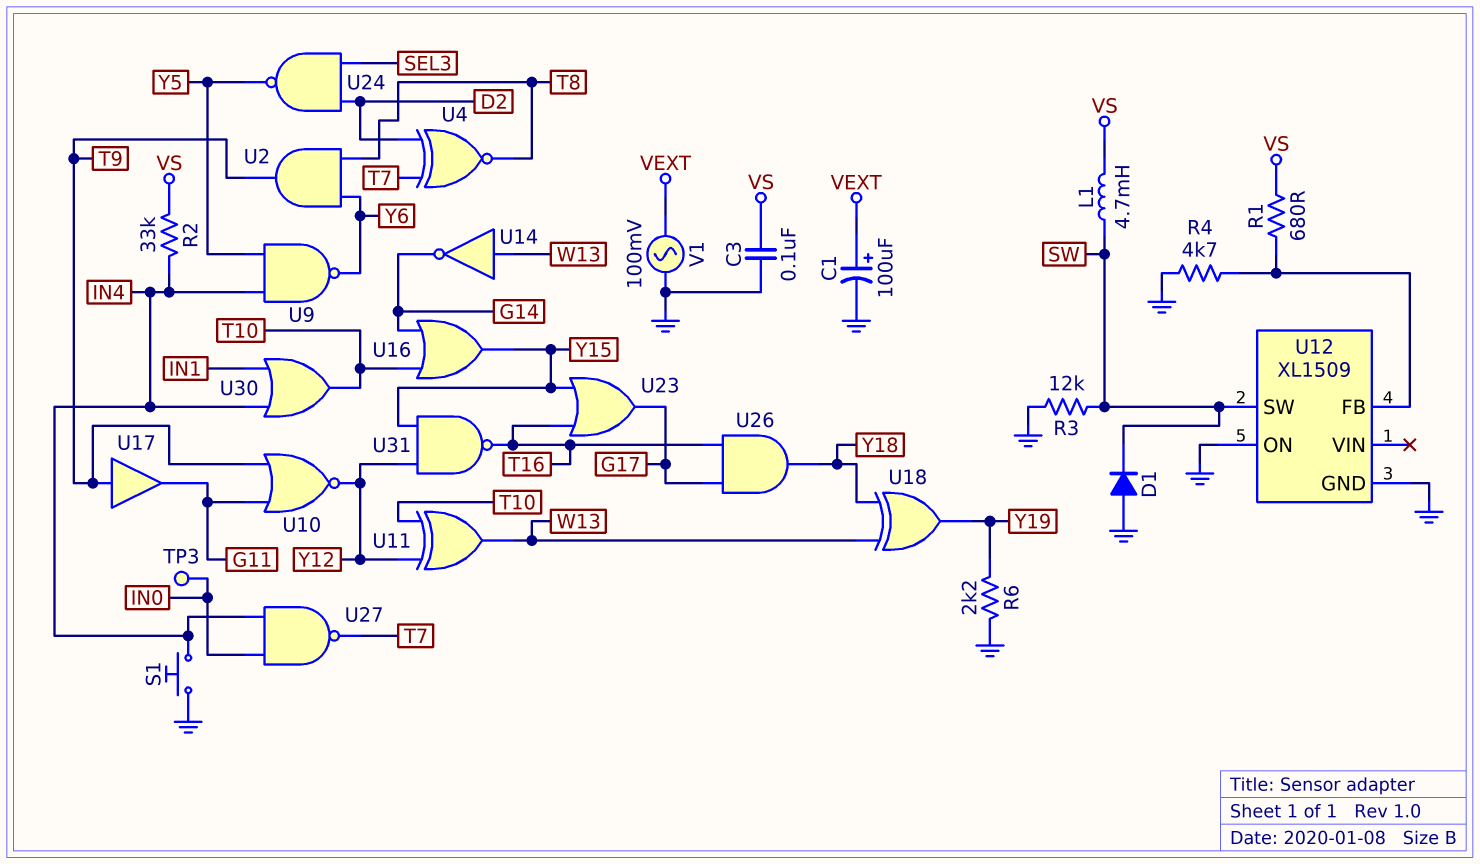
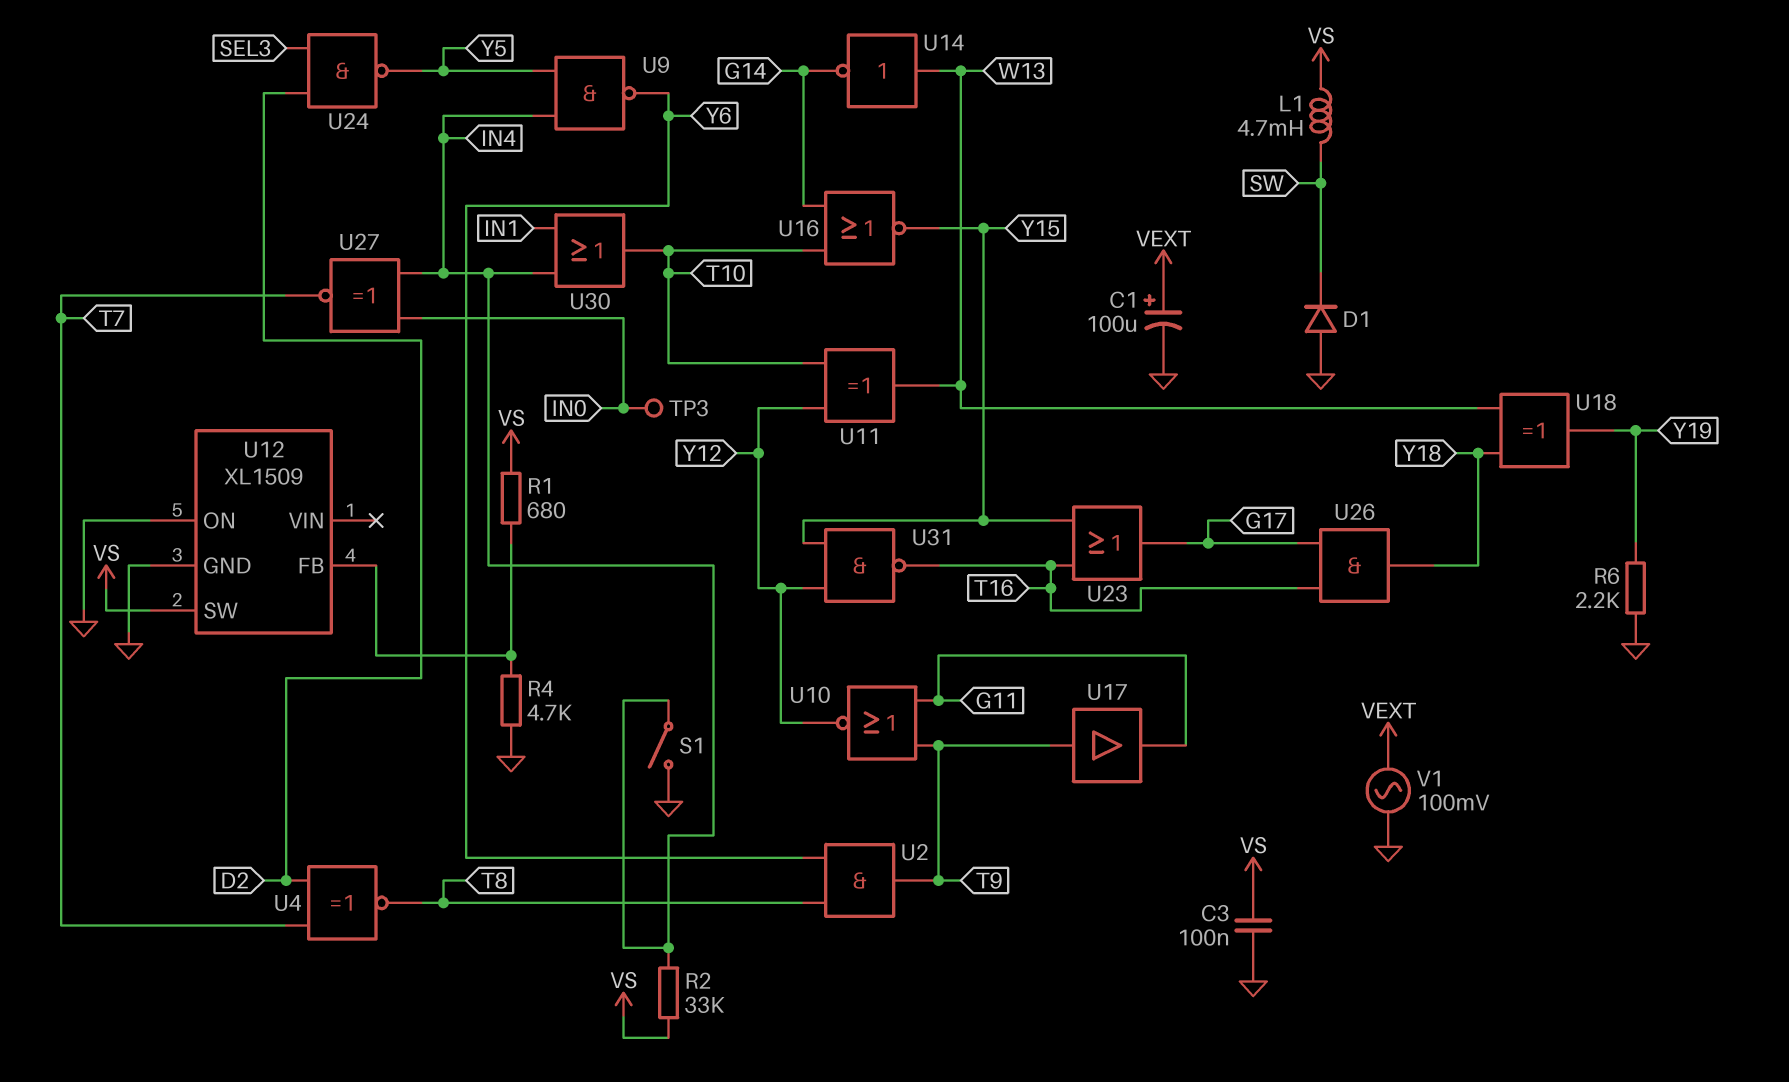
R3: 12k (GND, SW) -> none
S1: button (GND, IN4) -> switch (GND, IN4)
U12 pin SW: SW -> VS
U16: OR (in G14, in T10, out Y15) -> NOR (in G14, in T10, out Y15)
U27: NAND (in IN0, in IN4, out T7) -> XNOR (in IN0, in IN4, out T7)

